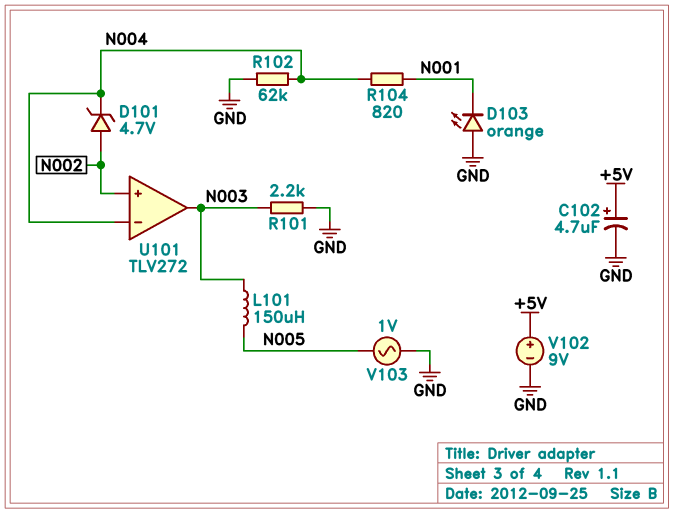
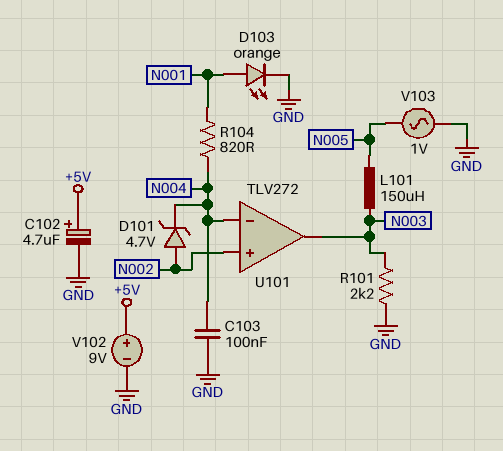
C103: none -> 100nF (GND, N004)
D103: LED orange (A GND, K N001) -> LED orange (A N001, K GND)
R102: 62k (GND, N004) -> none

